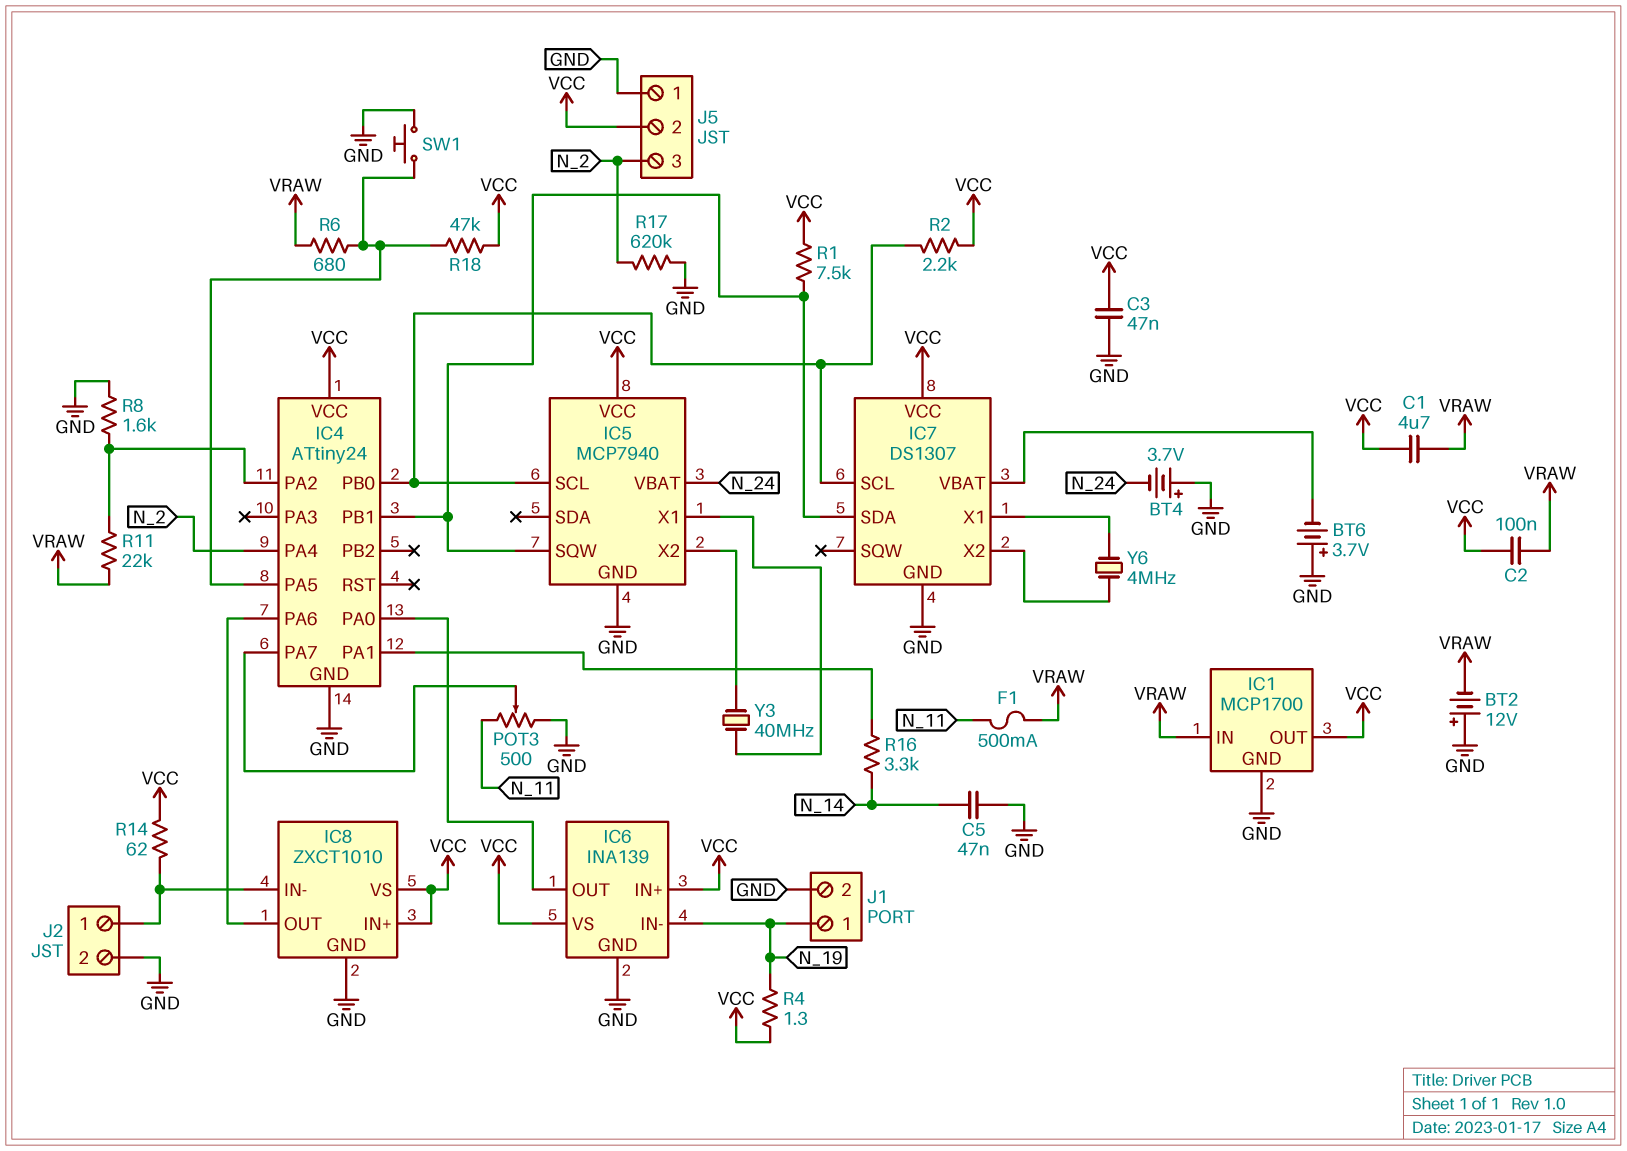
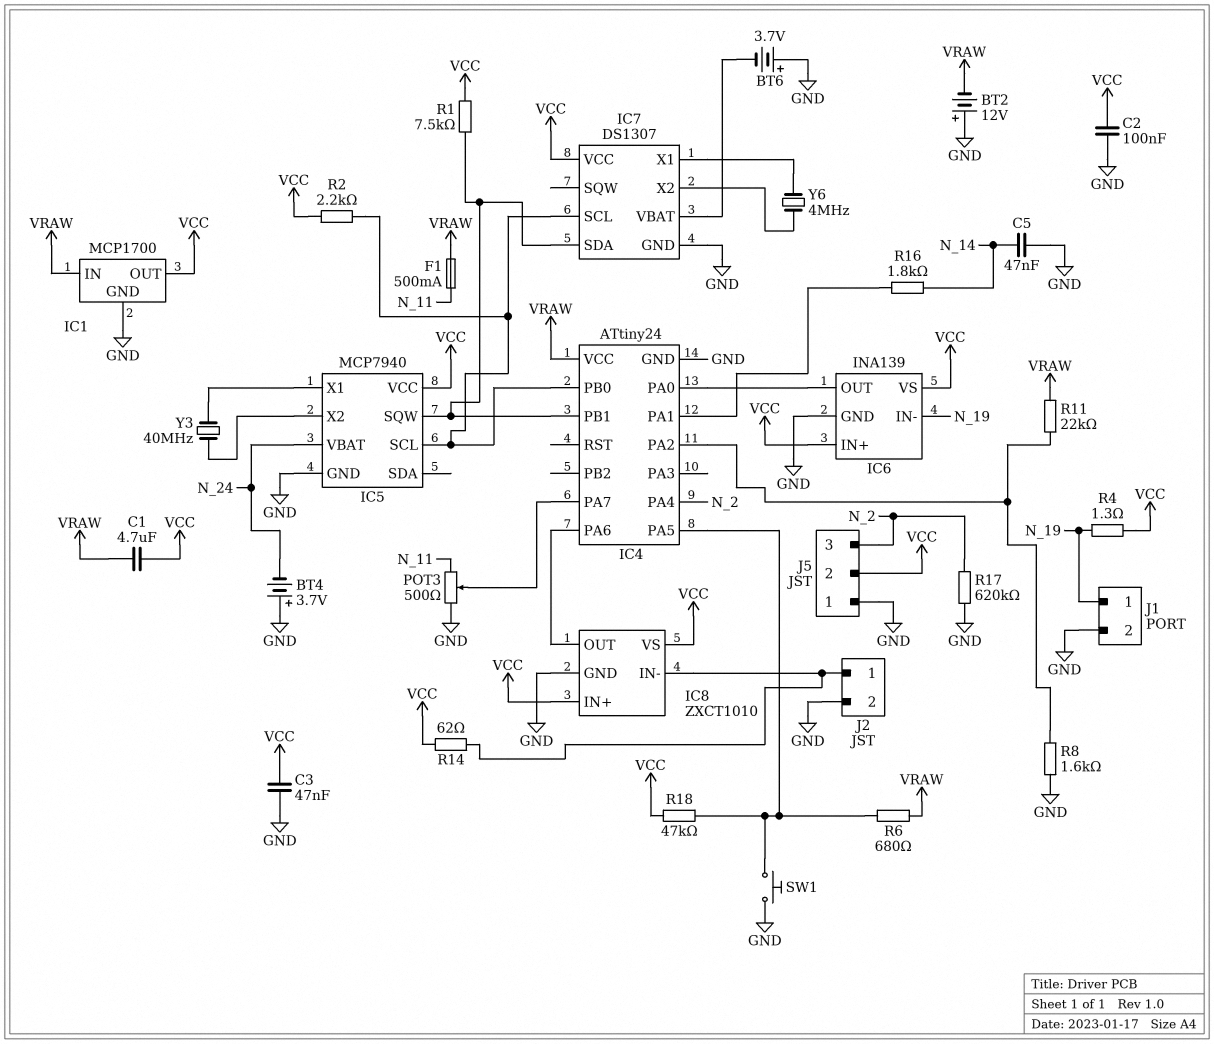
C2: 100nF (VCC, VRAW) -> 100nF (GND, VCC)
IC4 pin VCC: VCC -> VRAW
R16: 3.3k (IC4/PA1, N_14) -> 1.8k (IC4/PA1, N_14)

